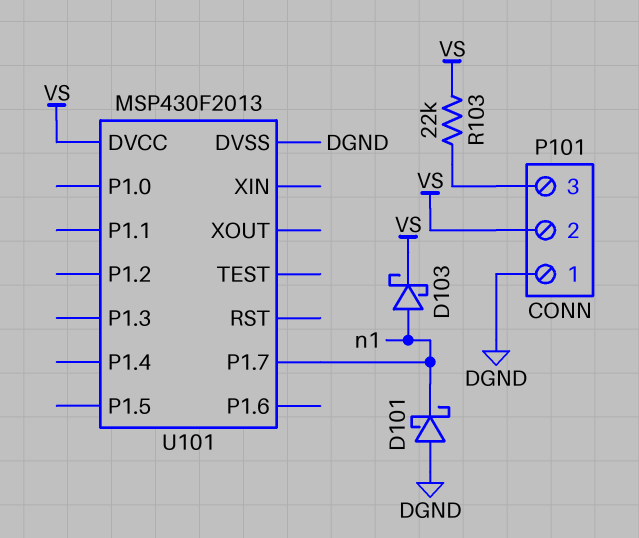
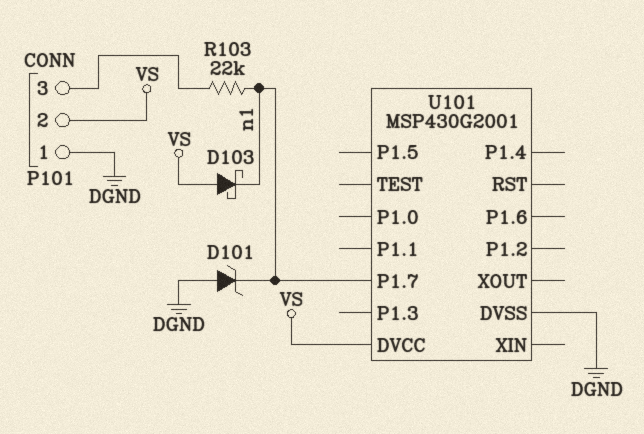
D101: schottky (A DGND, K n1) -> zener (A DGND, K n1)
D103: schottky (A n1, K VS) -> schottky (A VS, K n1)
R103: 22k (P101/3, VS) -> 22k (P101/3, n1)
U101: MSP430F2013 -> MSP430G2001

